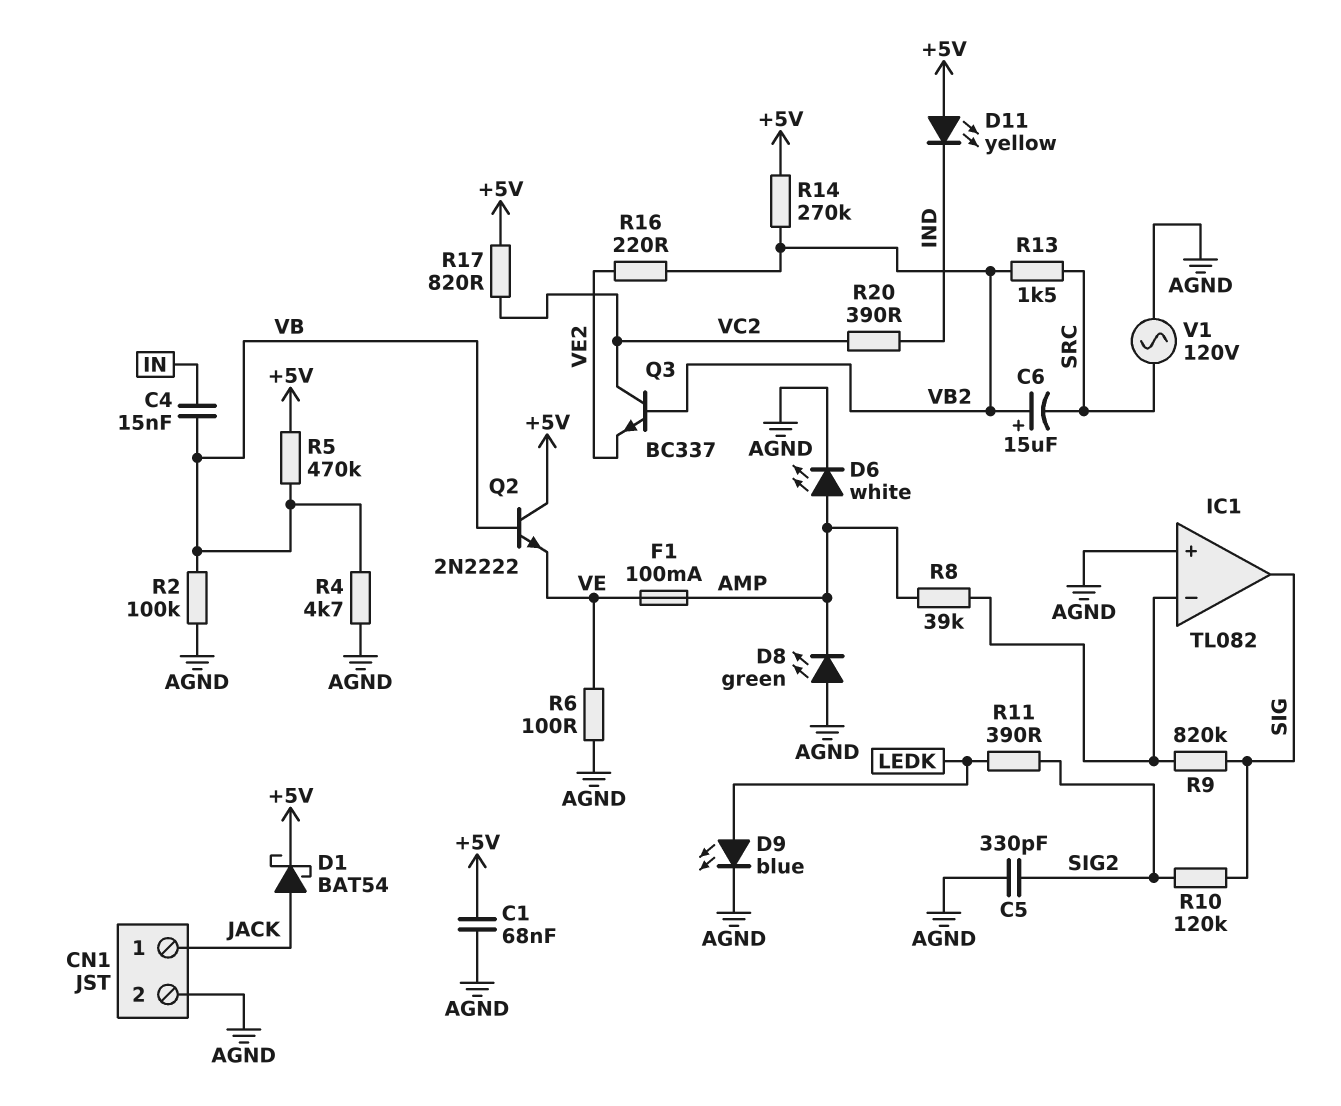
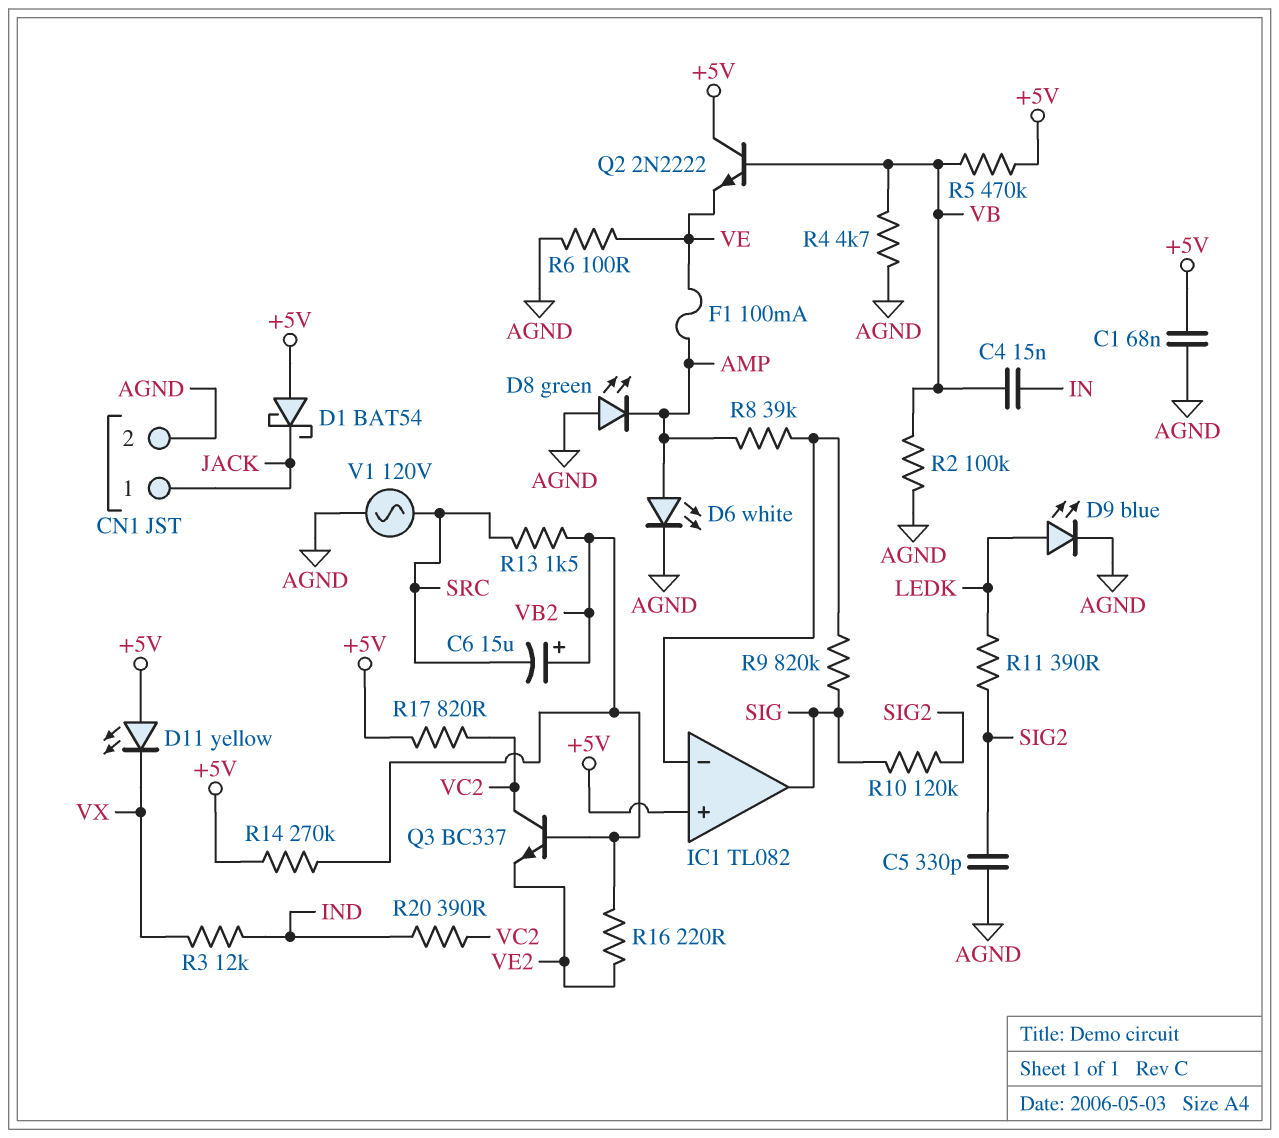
D1: schottky BAT54 (A JACK, K +5V) -> schottky BAT54 (A +5V, K JACK)
D11: LED yellow (A +5V, K IND) -> LED yellow (A +5V, K VX)
IC1 pin in+: AGND -> +5V
R3: none -> 12k (IND, VX)

